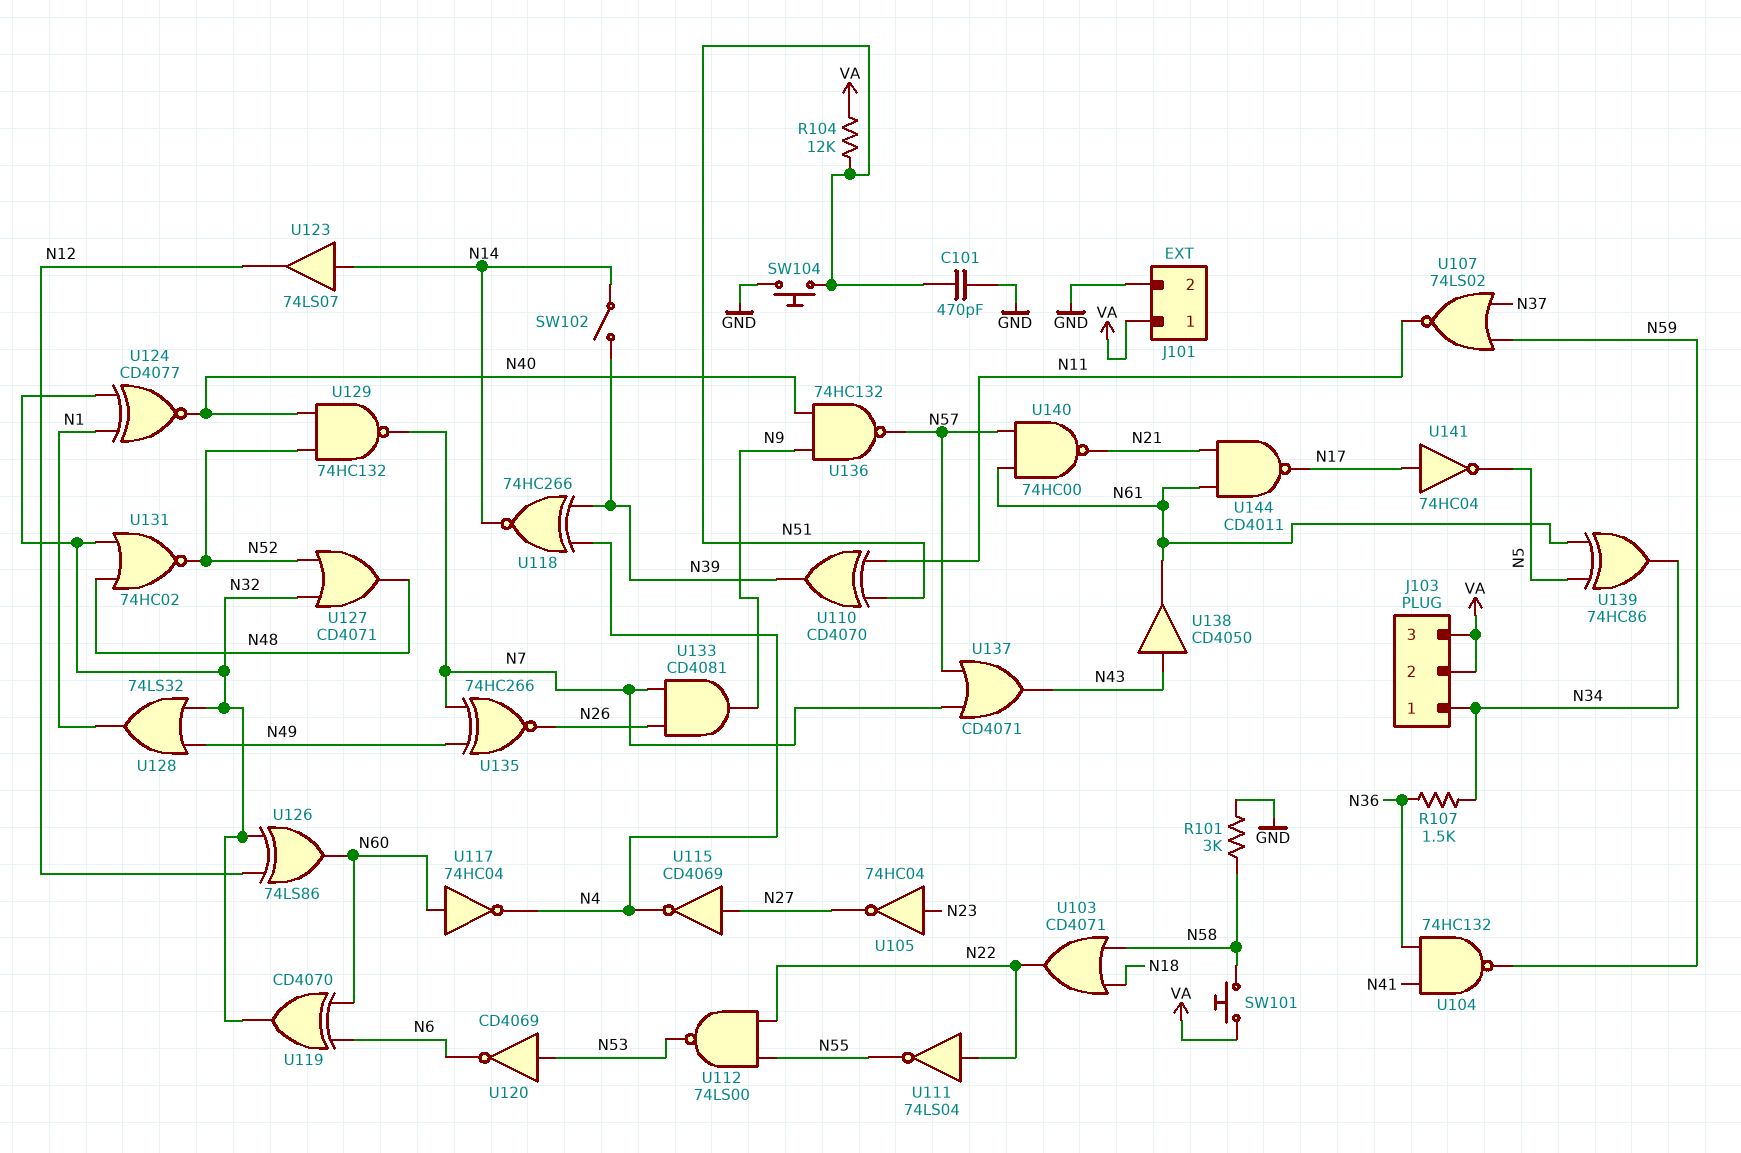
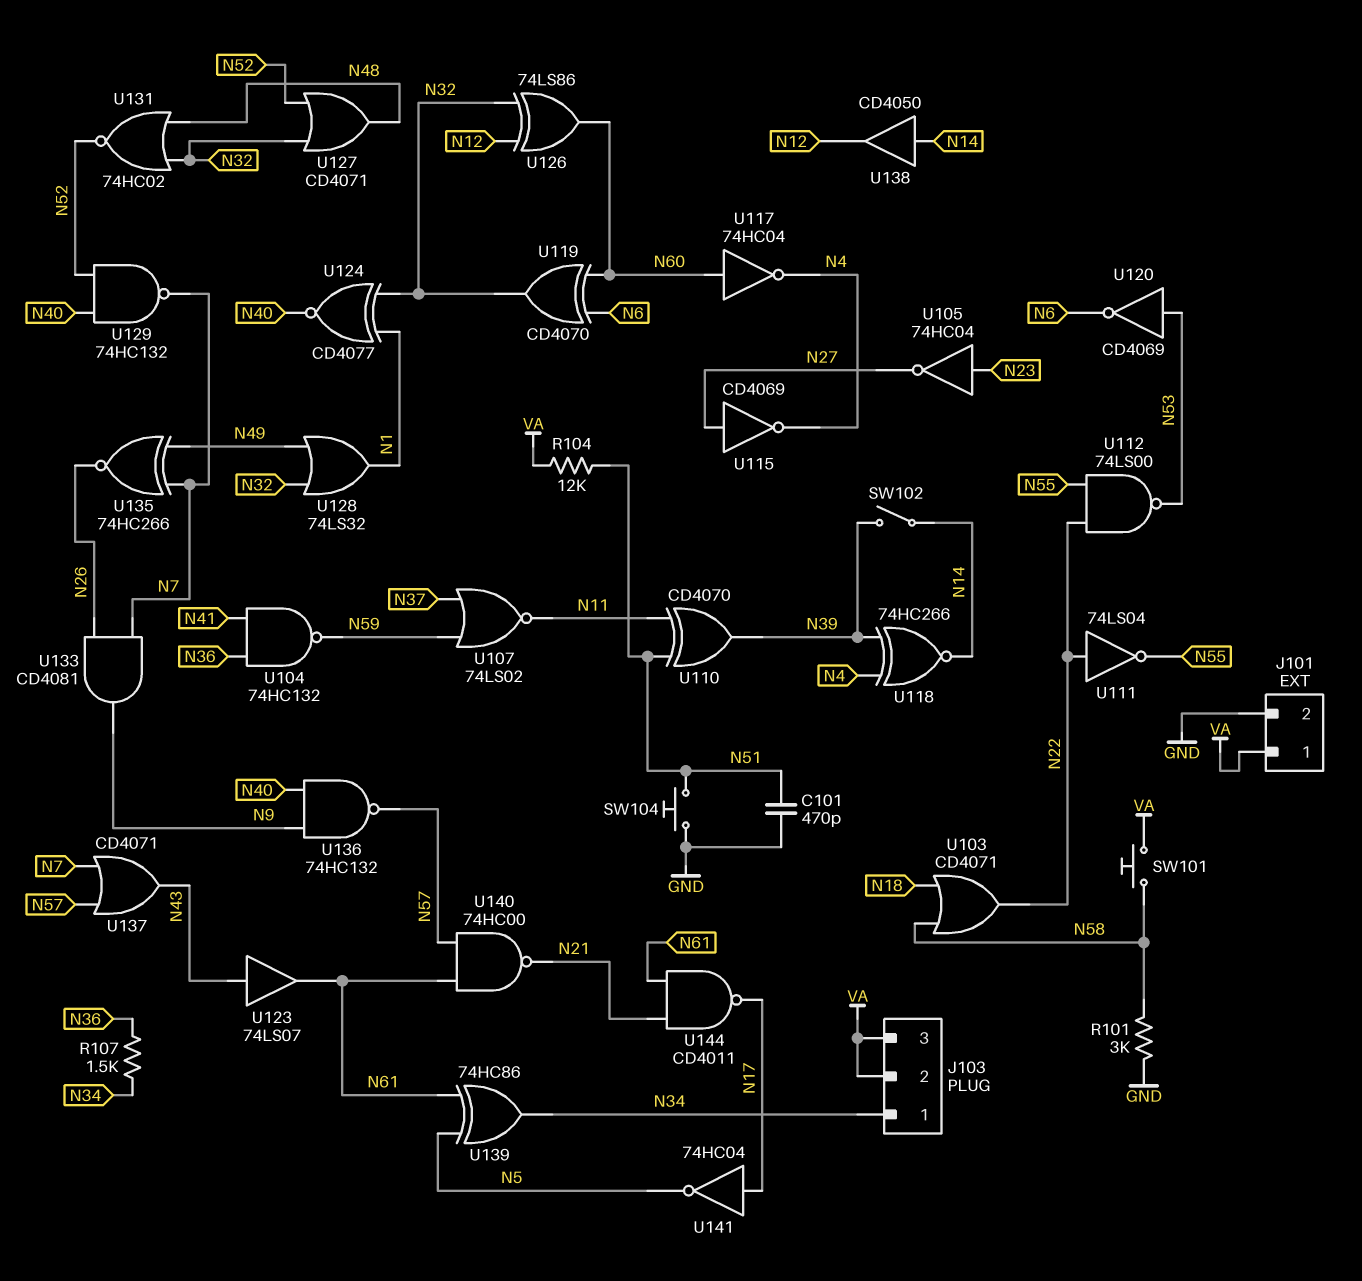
U123: buffer 74LS07 (in N14, out N12) -> buffer 74LS07 (in N43, out N61)
U138: buffer CD4050 (in N43, out N61) -> buffer CD4050 (in N14, out N12)

